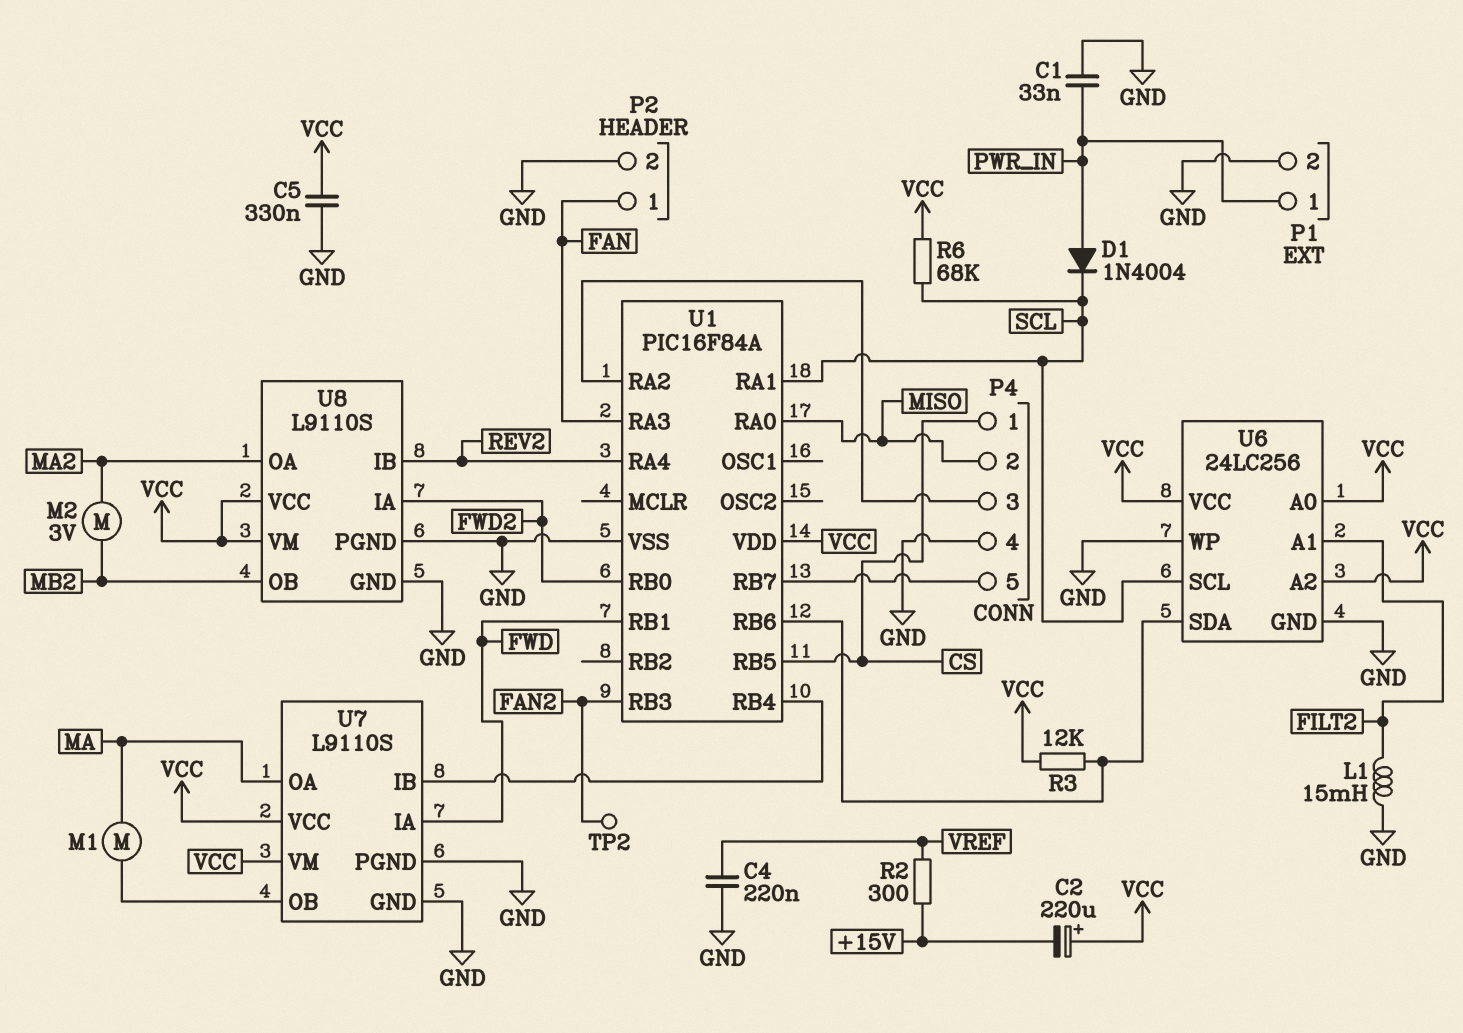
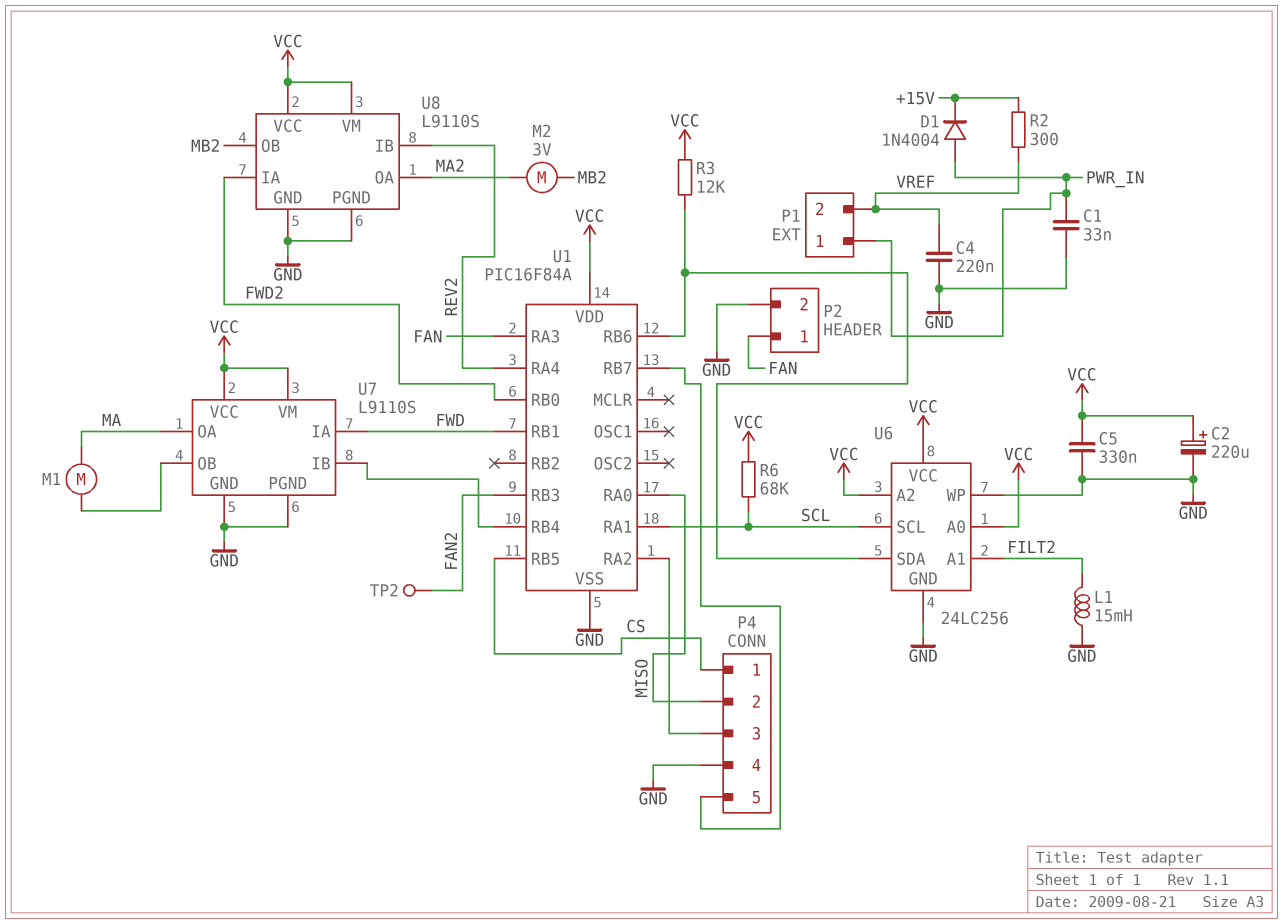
C2: 220uF (plus VCC, minus +15V) -> 220uF (plus VCC, minus GND)
D1: diode 1N4004 (A PWR_IN, K SCL) -> diode 1N4004 (A PWR_IN, K +15V)
P1 pin 2: GND -> VREF

